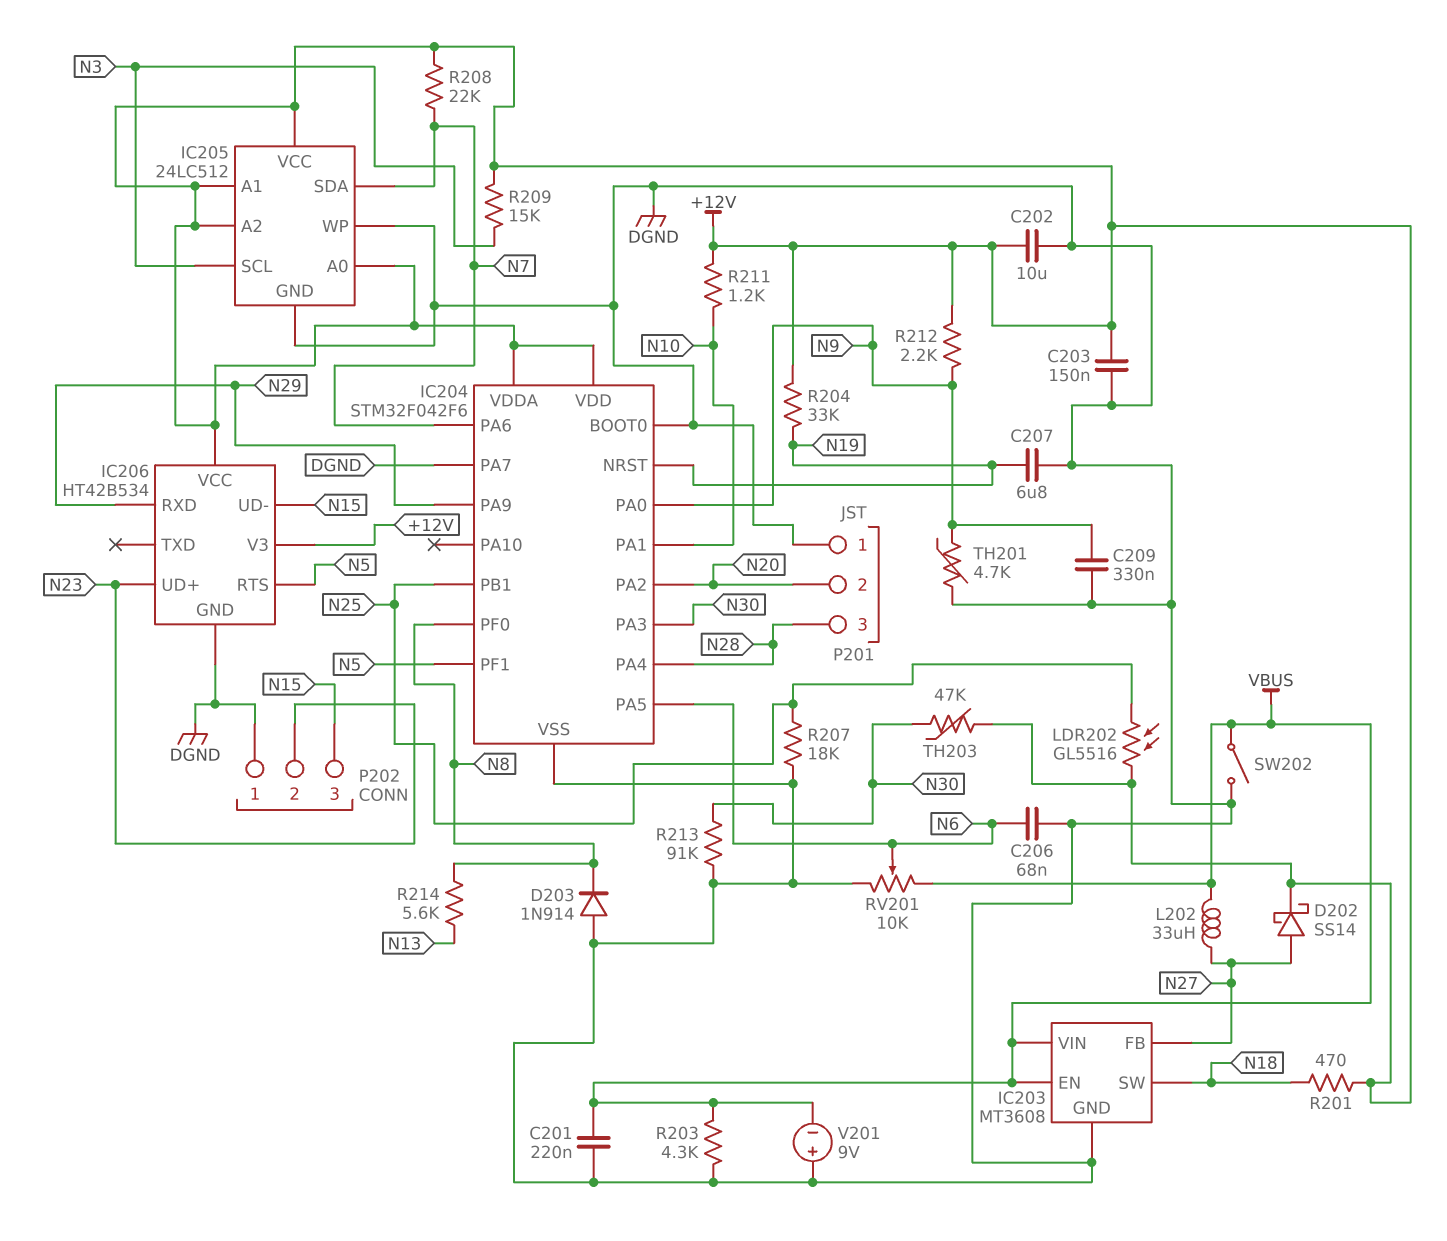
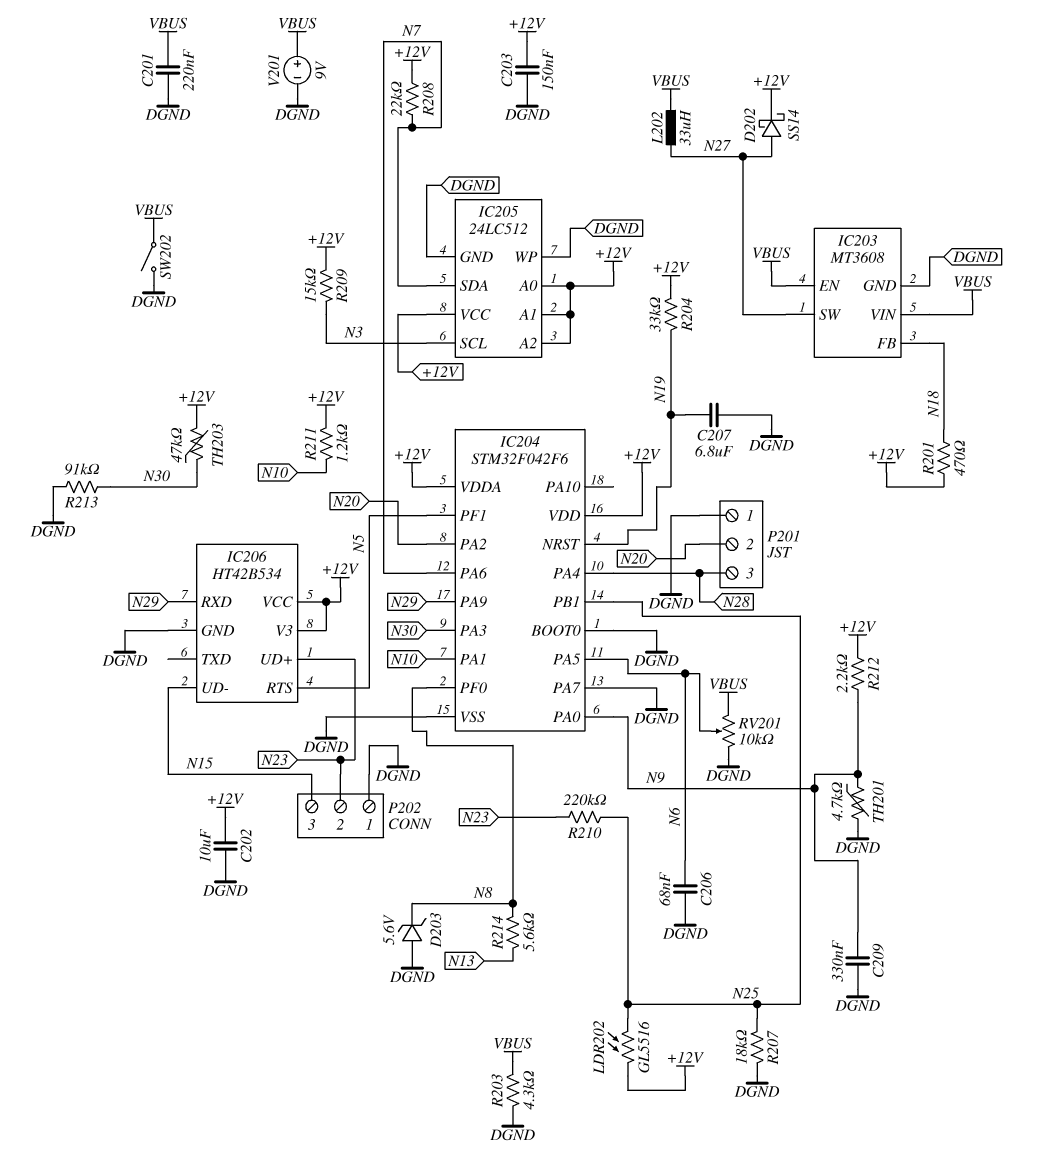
D203: diode 1N914 (A DGND, K N8) -> zener 5.6V (A DGND, K N8)
IC203 pin FB: N27 -> N18
IC203 pin SW: N18 -> N27
R210: none -> 220k (N23, N25)
V201: 9V (plus DGND, minus VBUS) -> 9V (plus VBUS, minus DGND)

